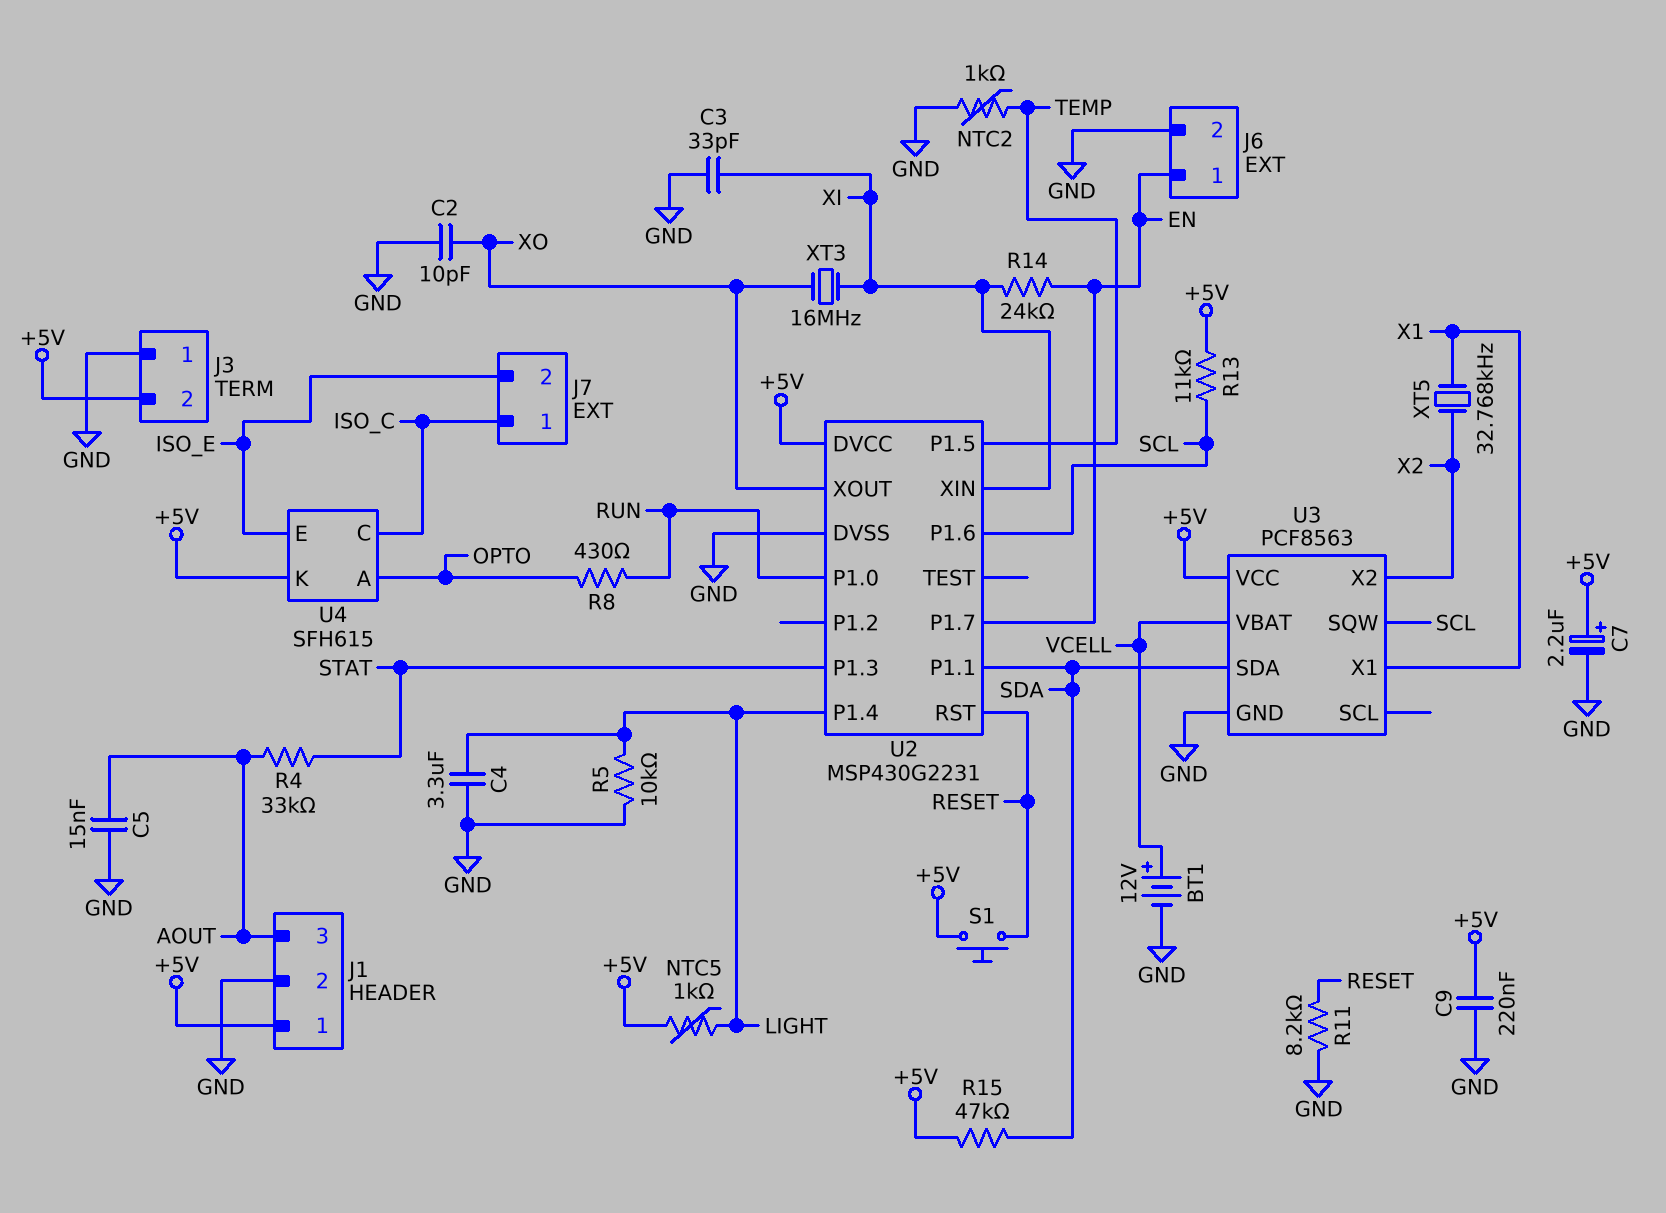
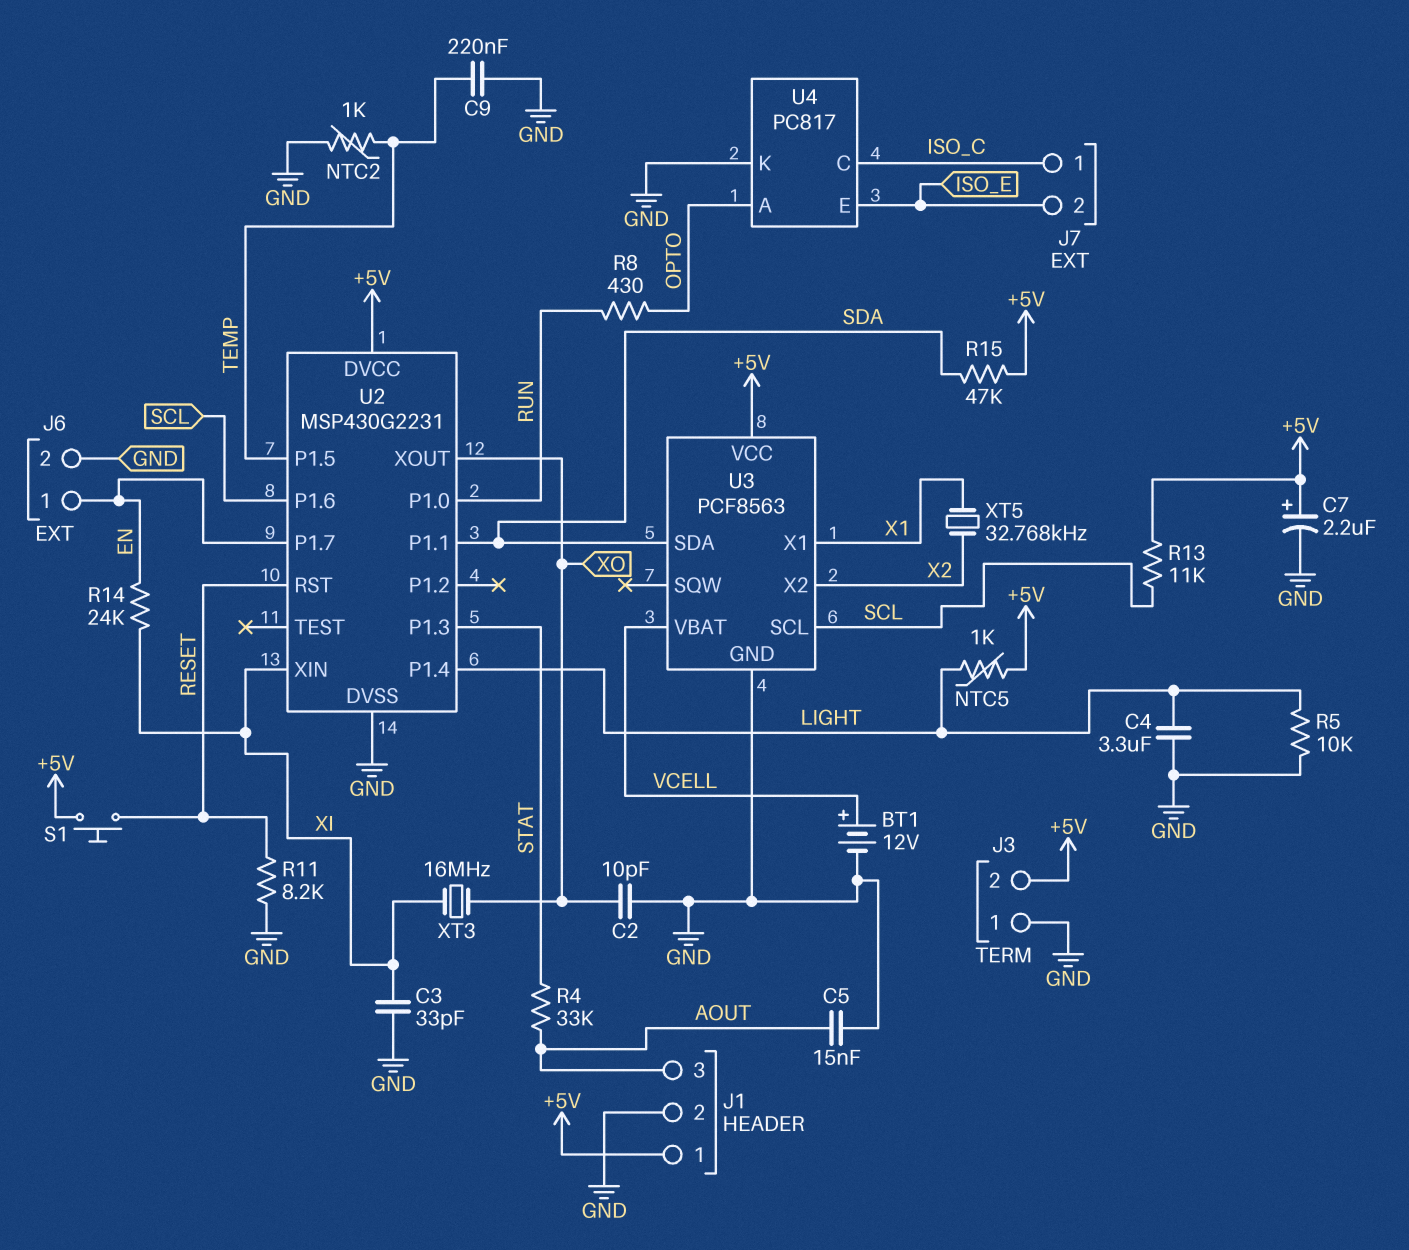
C9: 220nF (+5V, GND) -> 220nF (GND, TEMP)
U3 pin SCL: none -> SCL
U3 pin SQW: SCL -> none
U4: SFH615 -> PC817
U4 pin K: +5V -> GND

